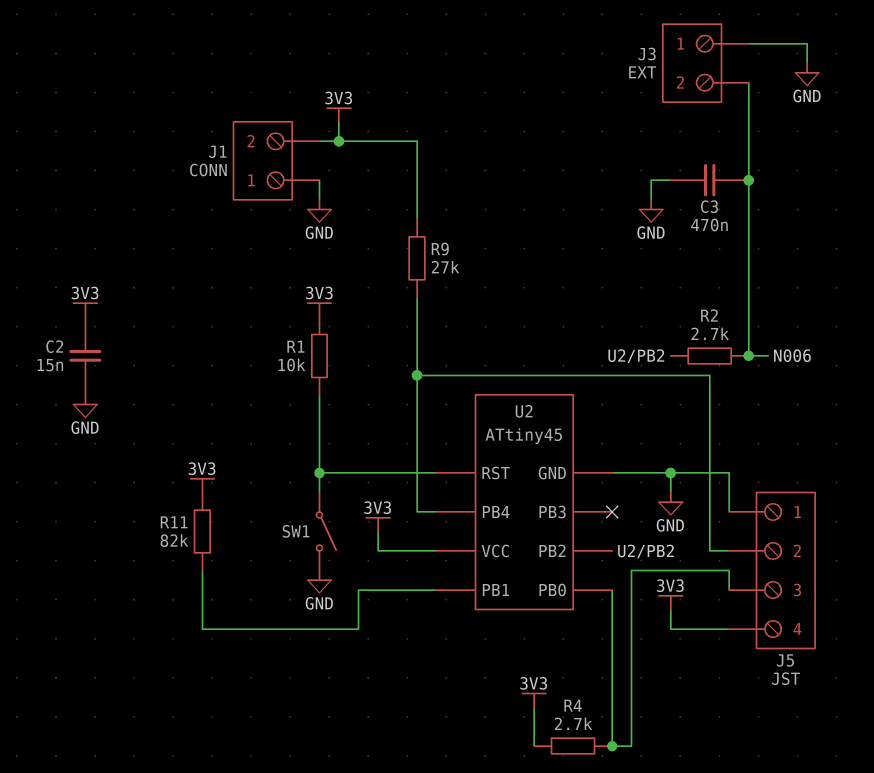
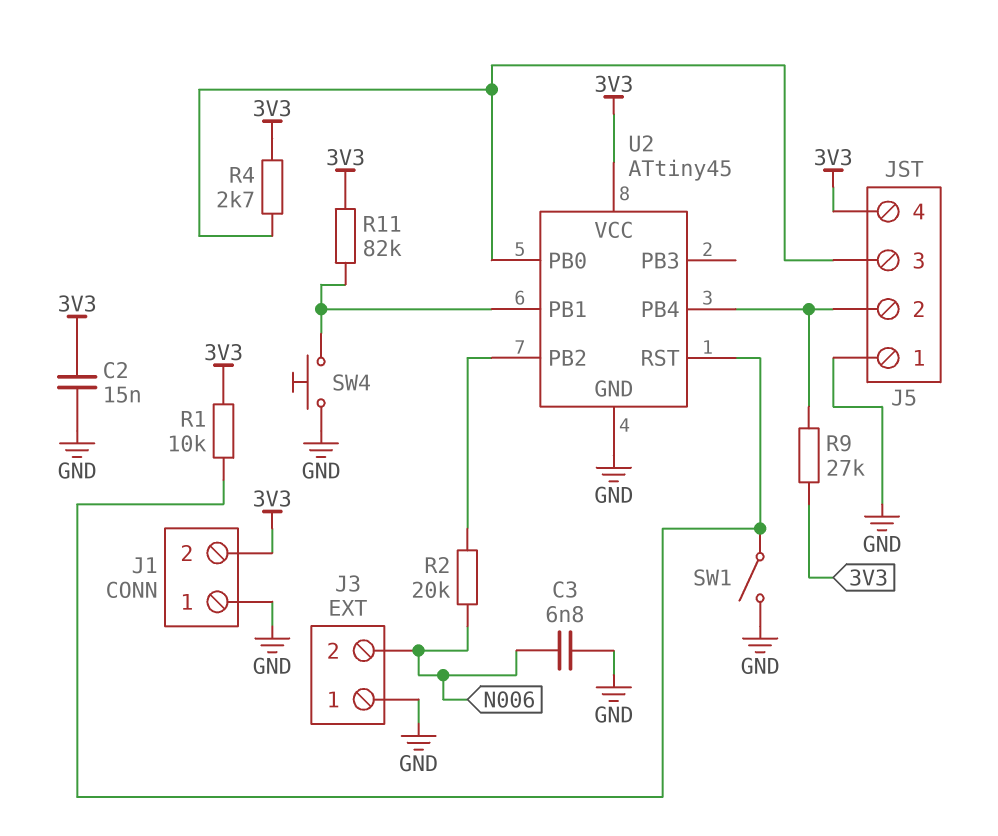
C3: 470nF (GND, N006) -> 6.8nF (GND, N006)
R2: 2.7k (N006, U2/PB2) -> 20k (N006, U2/PB2)
SW4: none -> button (GND, U2/PB1)

